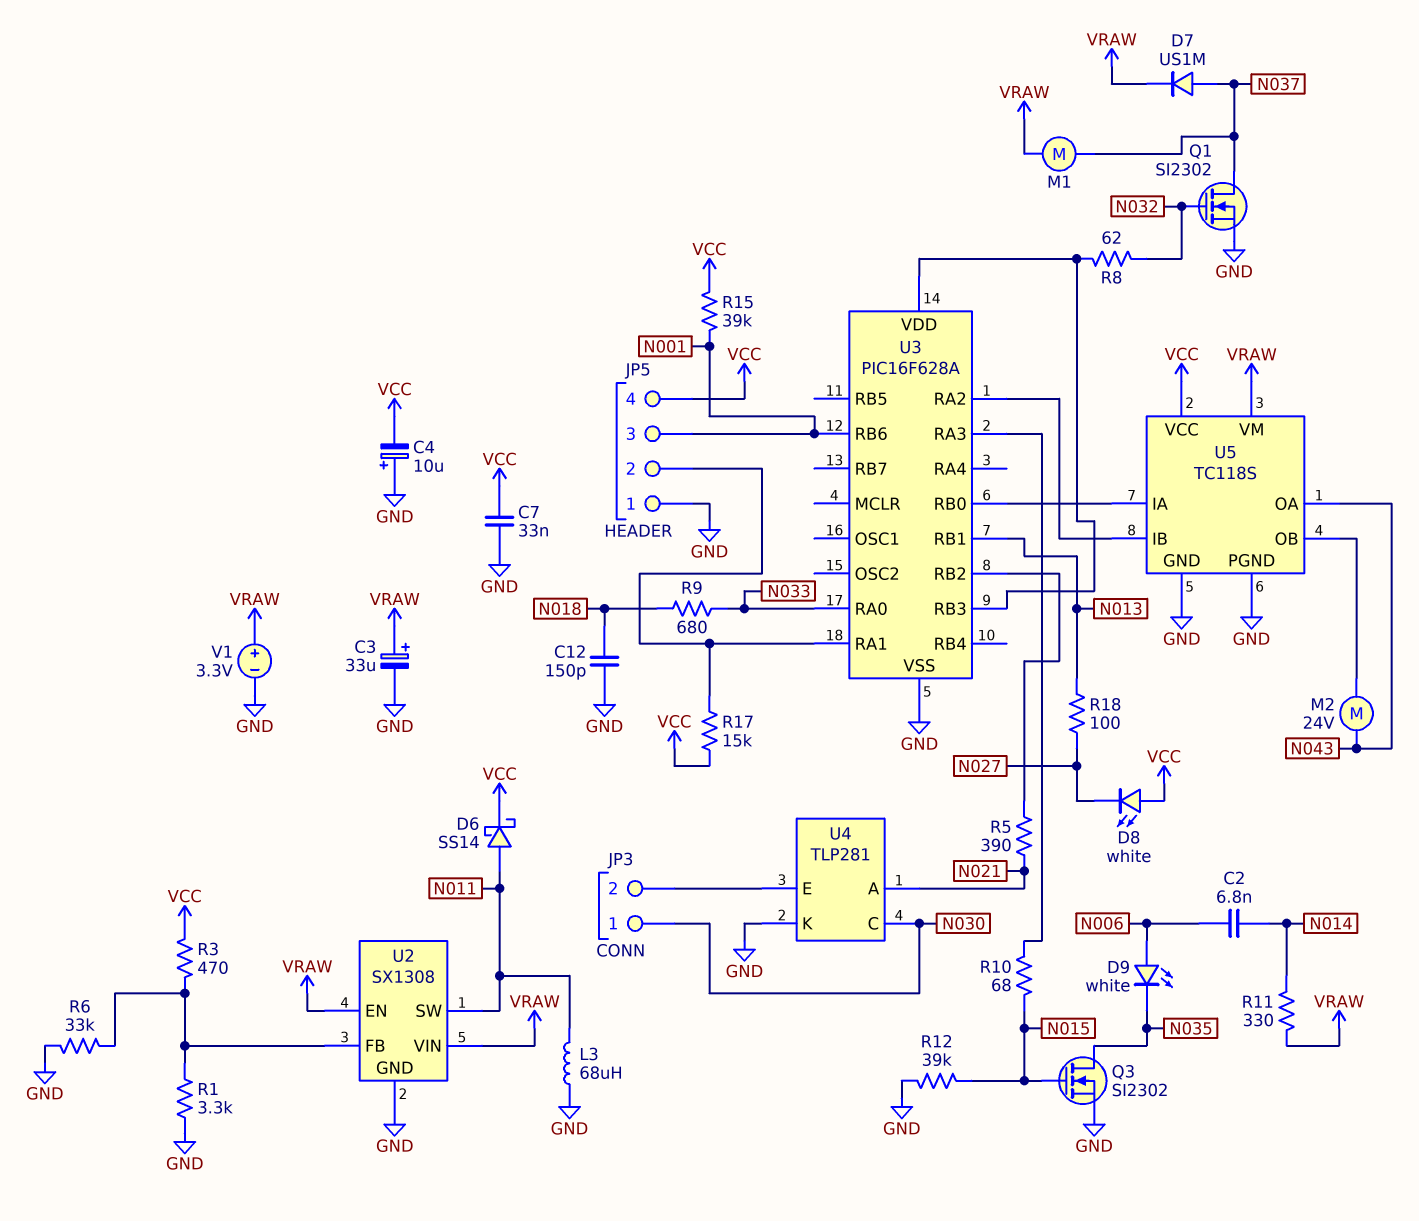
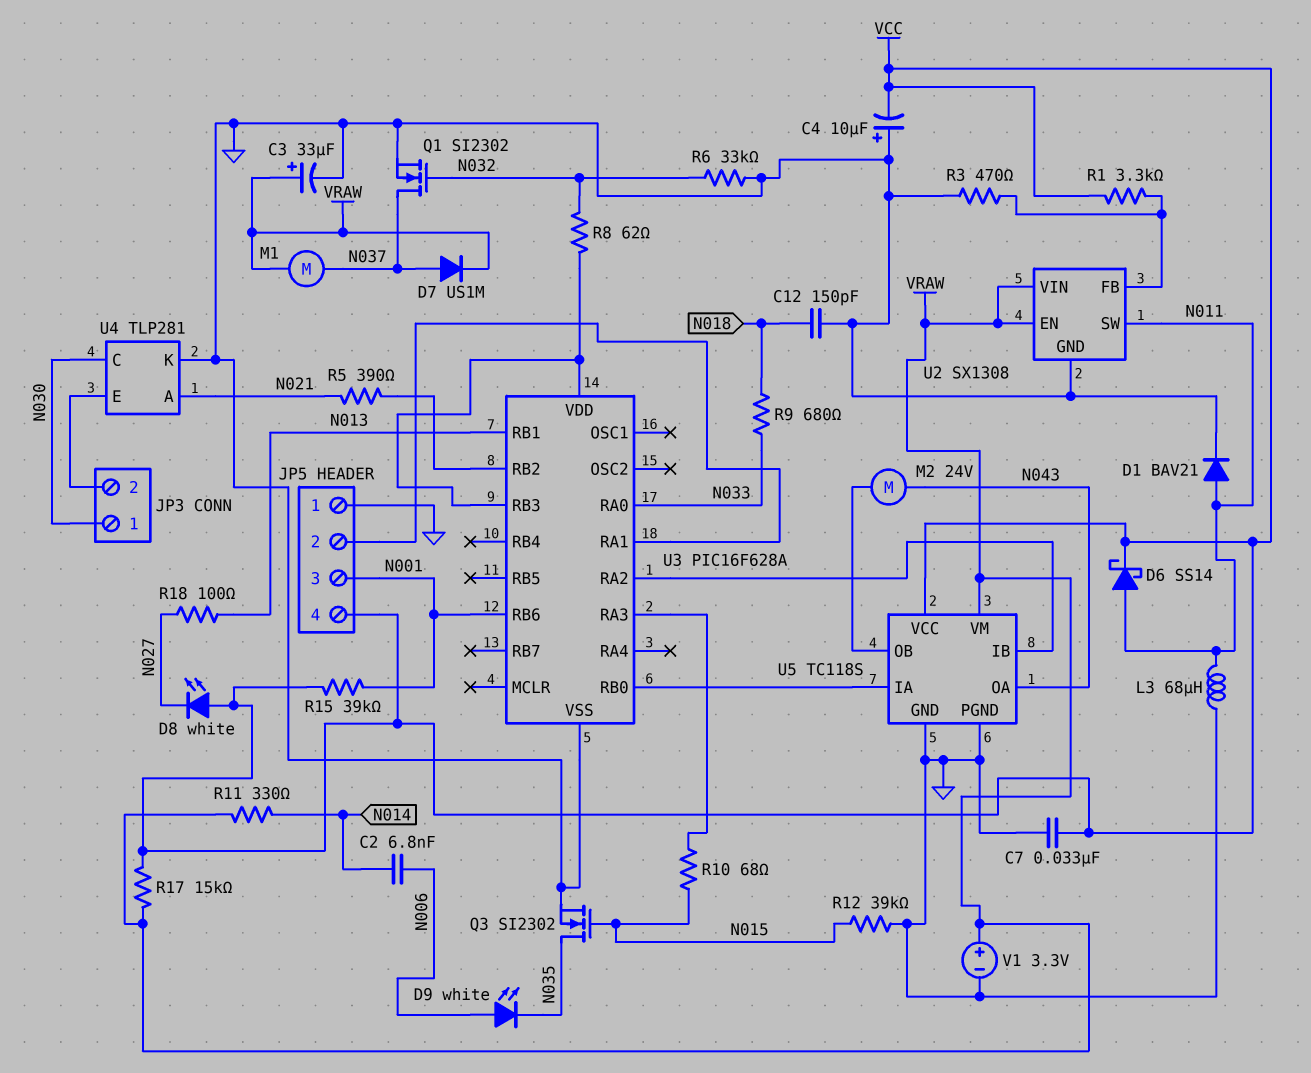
D1: none -> diode BAV21 (A N011, K GND)
R1: 3.3k (GND, U2/FB) -> 3.3k (U2/FB, VCC)
R3: 470 (U2/FB, VCC) -> 470 (GND, U2/FB)
R6: 33k (GND, U2/FB) -> 33k (GND, N032)
R17: 15k (JP5/2, VCC) -> 15k (VCC, VRAW)

